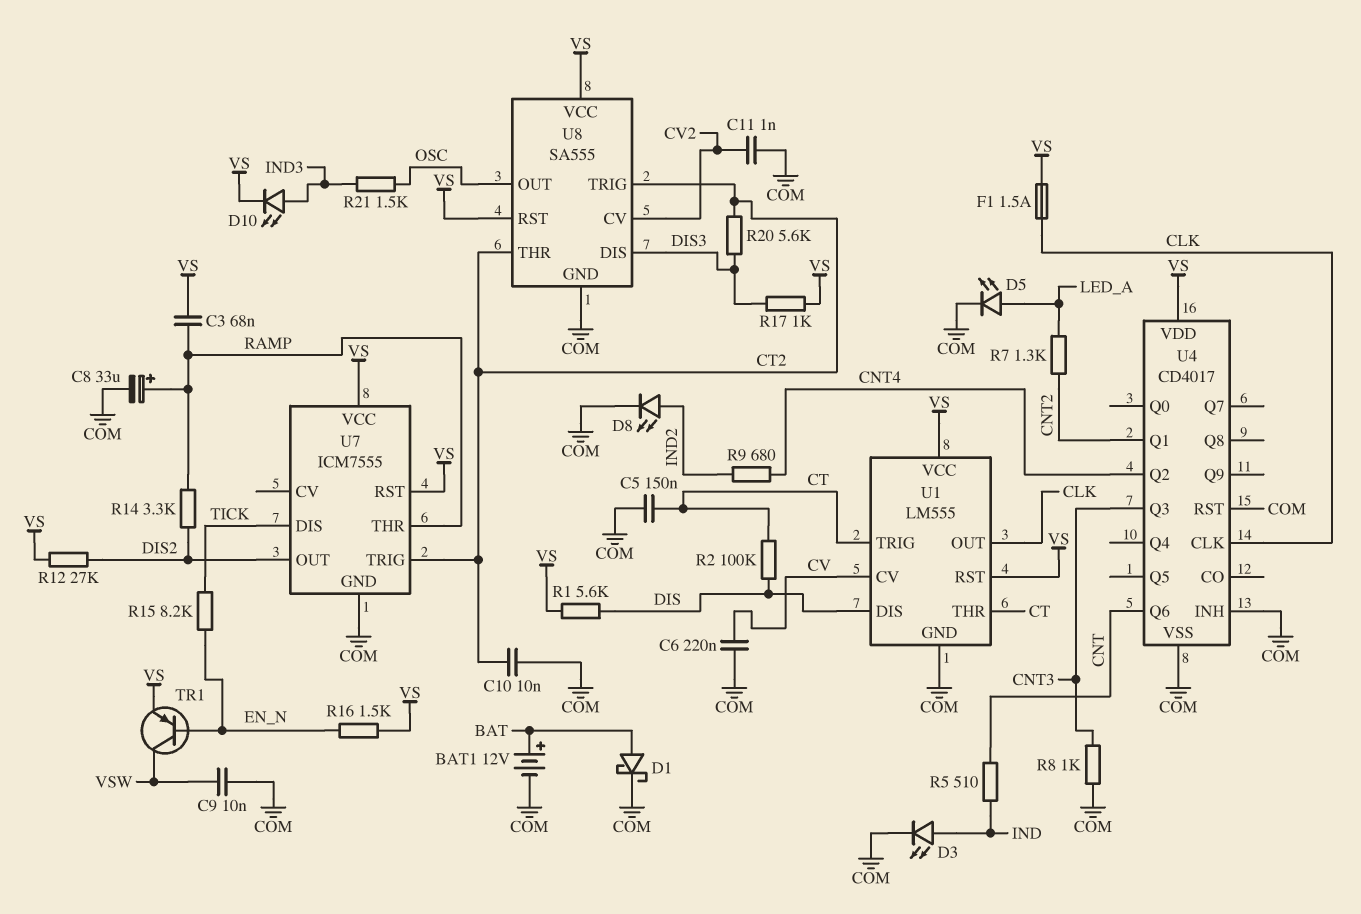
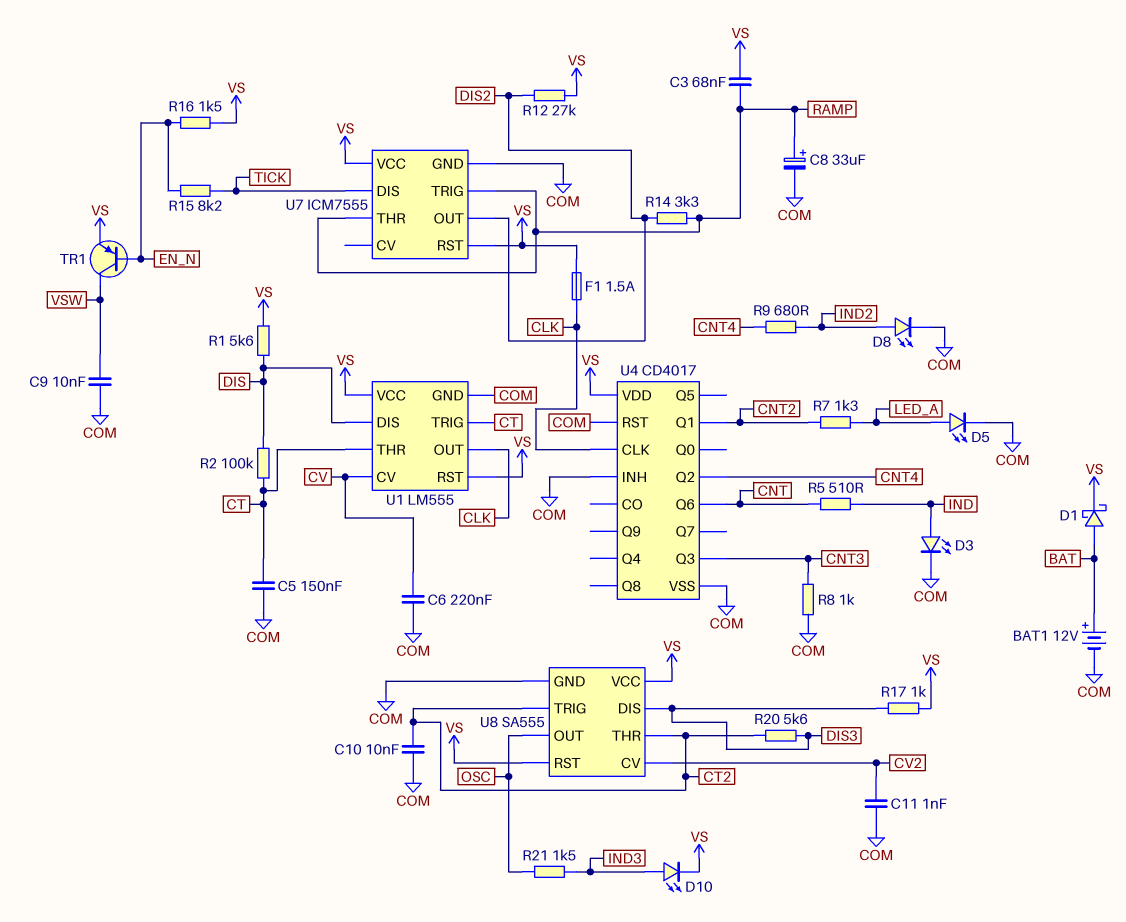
D1: schottky (A BAT, K COM) -> schottky (A BAT, K VS)
U7 pin TRIG: CT2 -> RAMP

